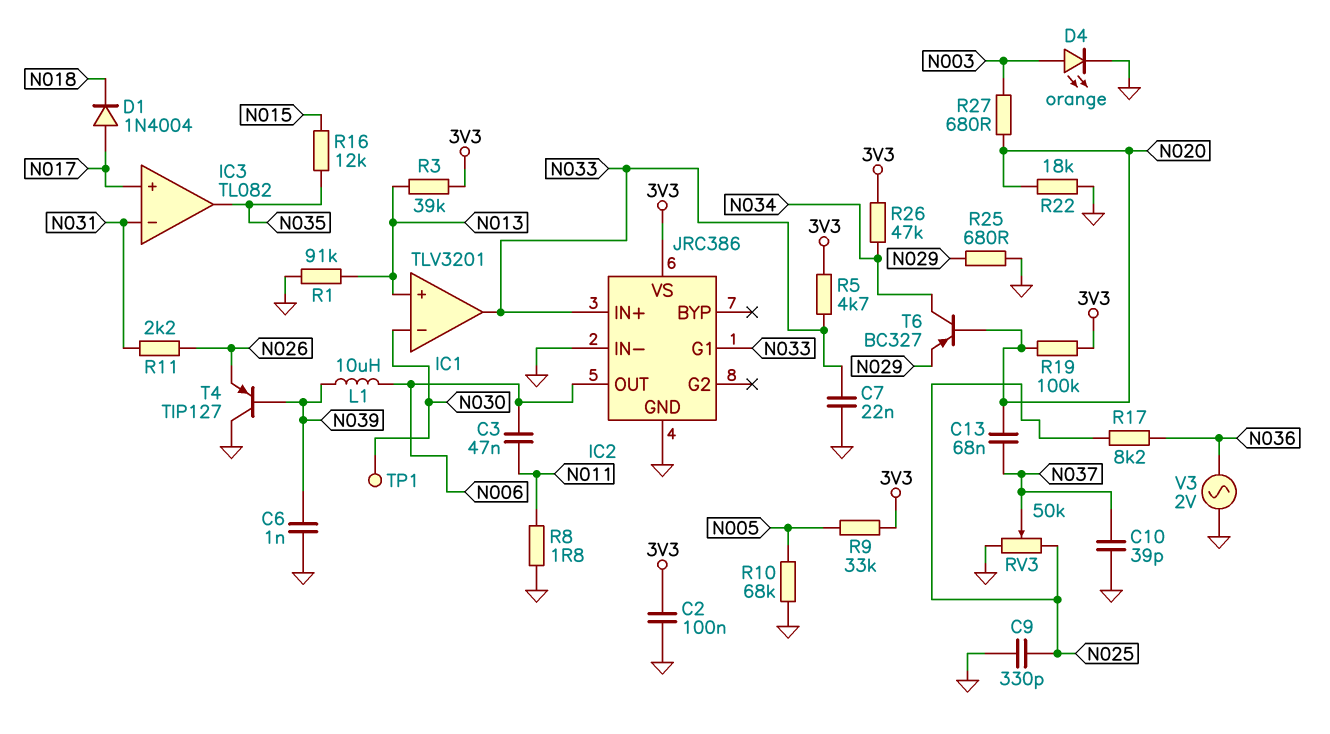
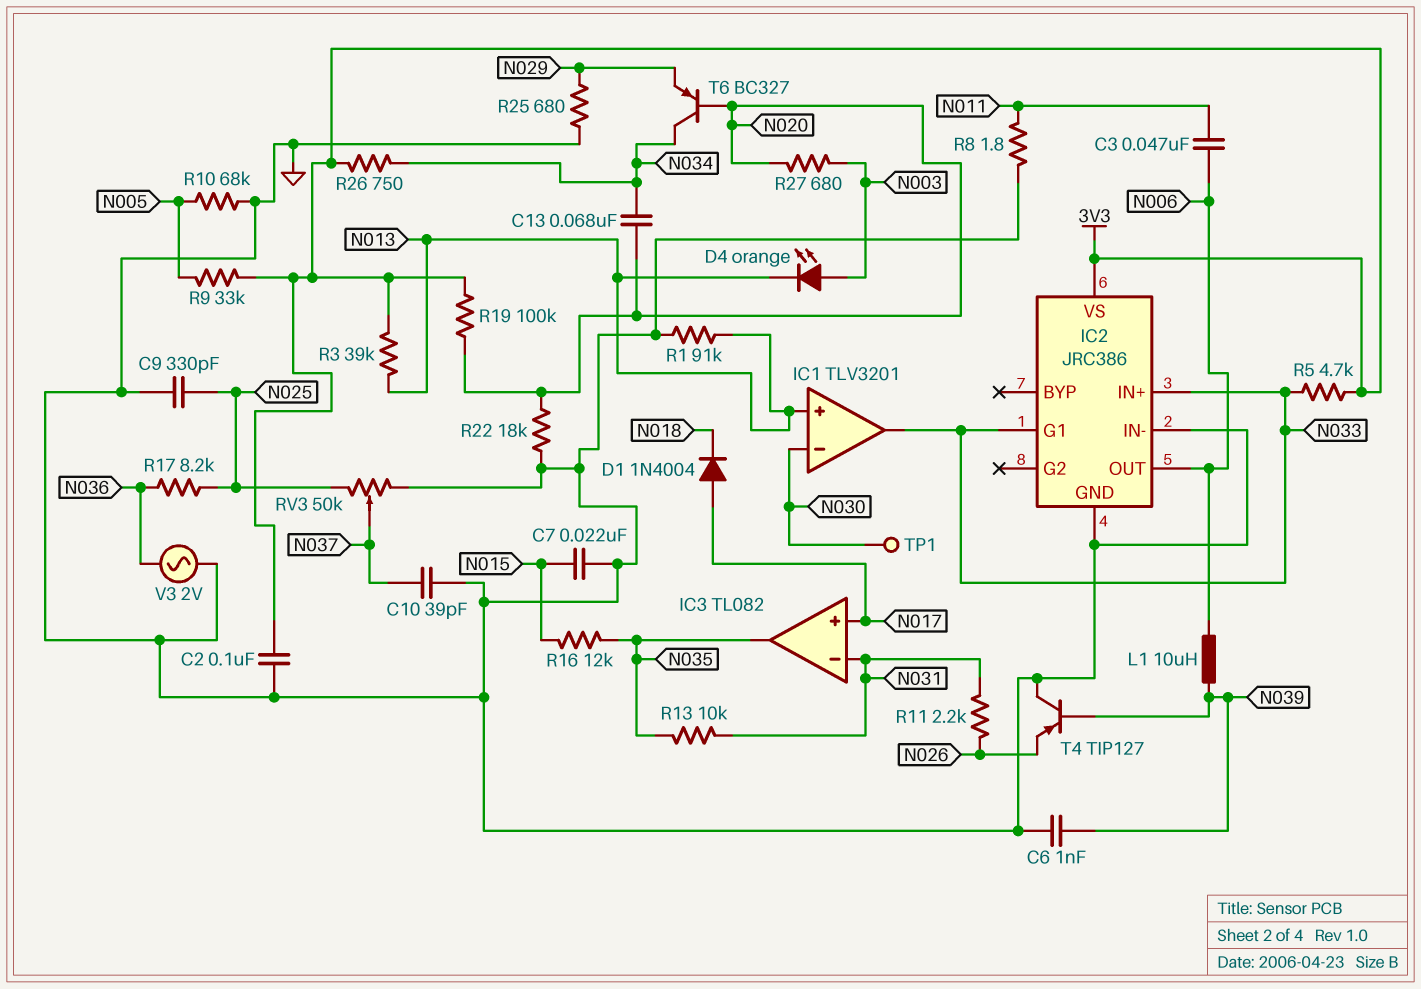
C7: 22nF (GND, N033) -> 22nF (GND, N015)
C13: 68nF (N020, N037) -> 68nF (N020, N034)
D4: LED orange (A N003, K GND) -> LED orange (A N003, K N013)
R13: none -> 10k (N031, N035)
R26: 47k (3V3, N034) -> 750 (3V3, N034)

